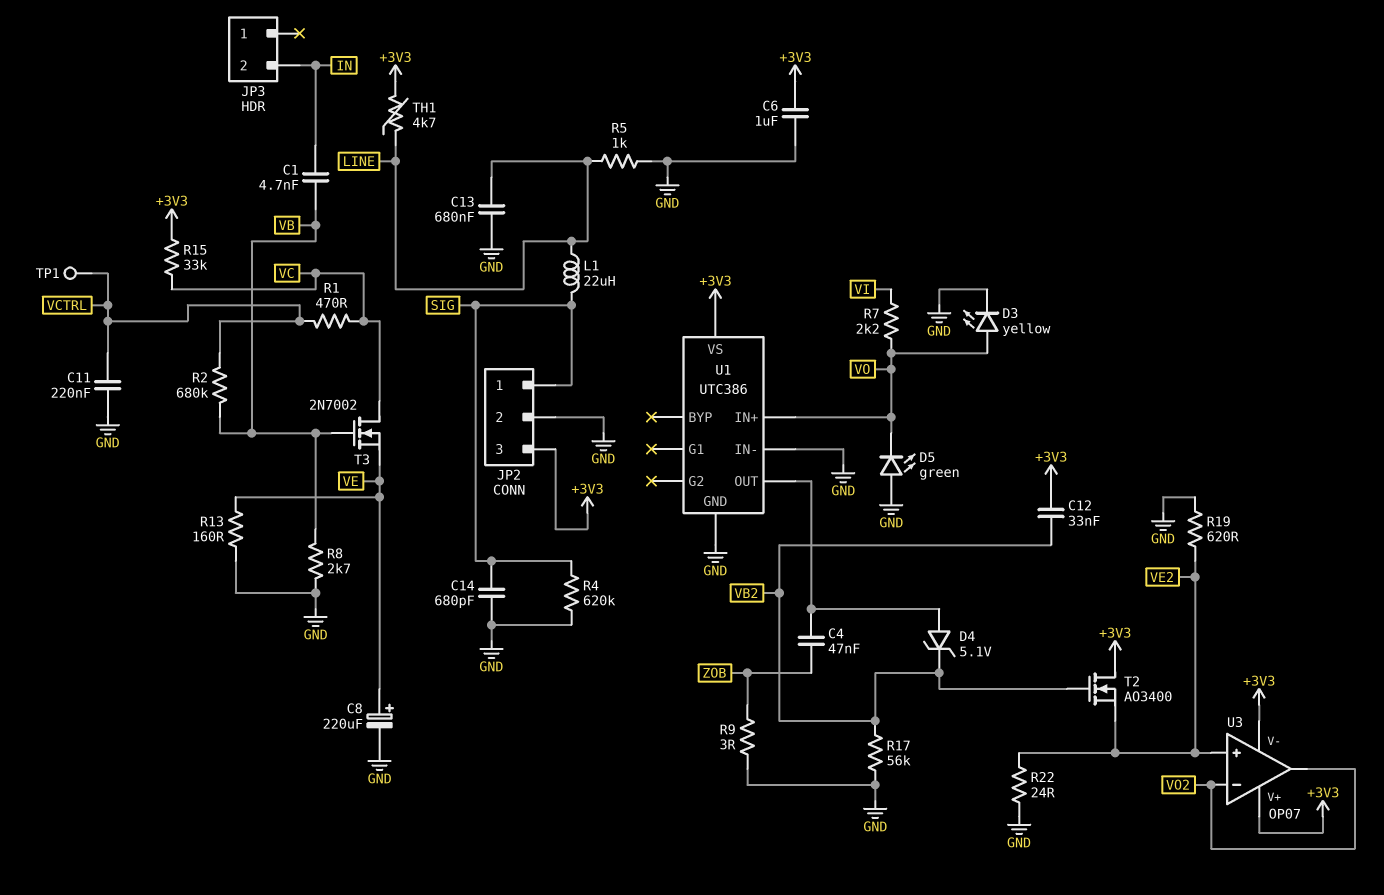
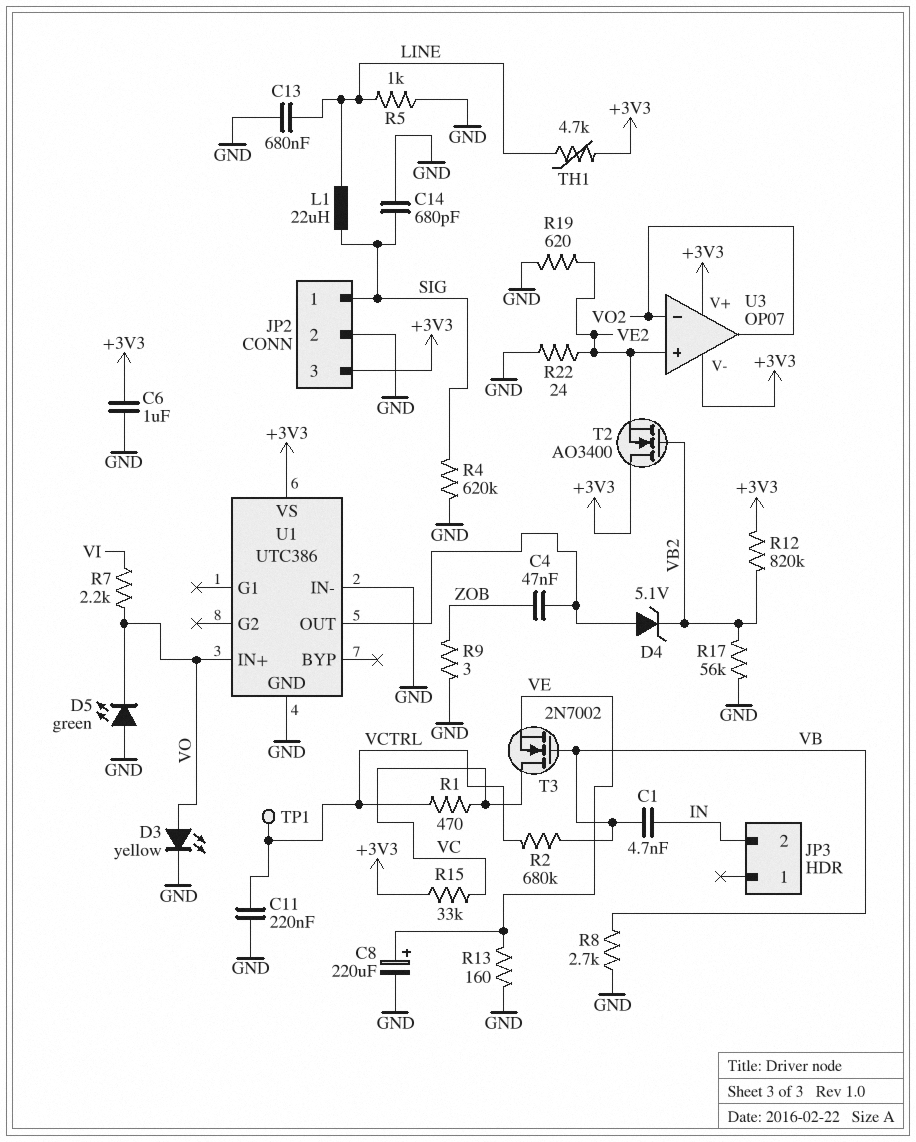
C12: 33nF (+3V3, VB2) -> none
R12: none -> 820k (+3V3, VB2)

